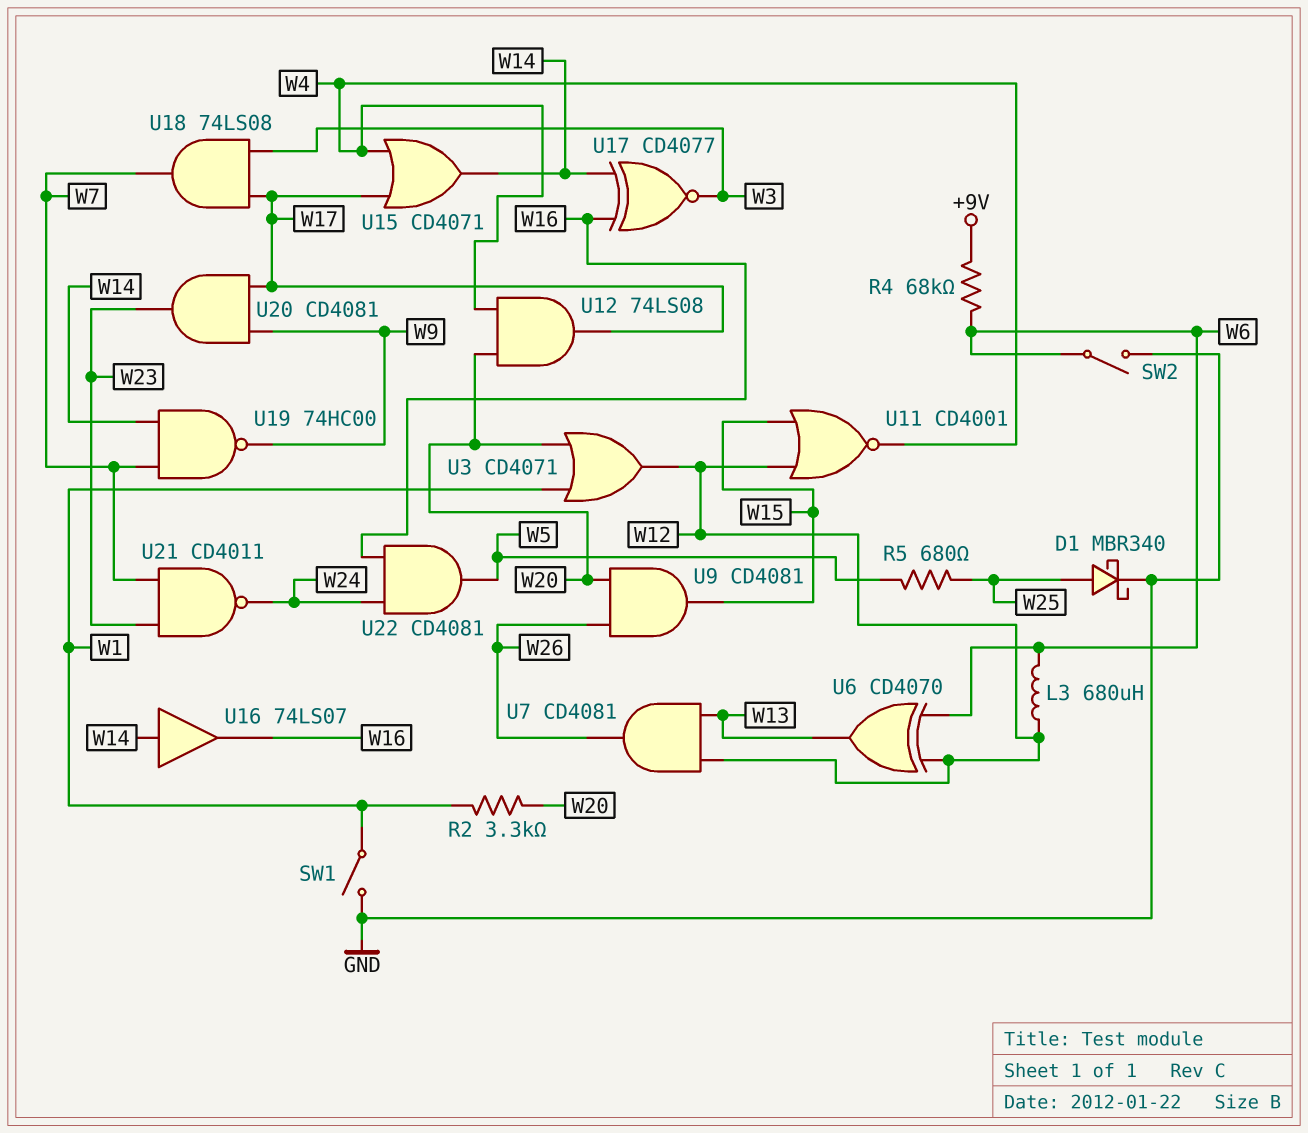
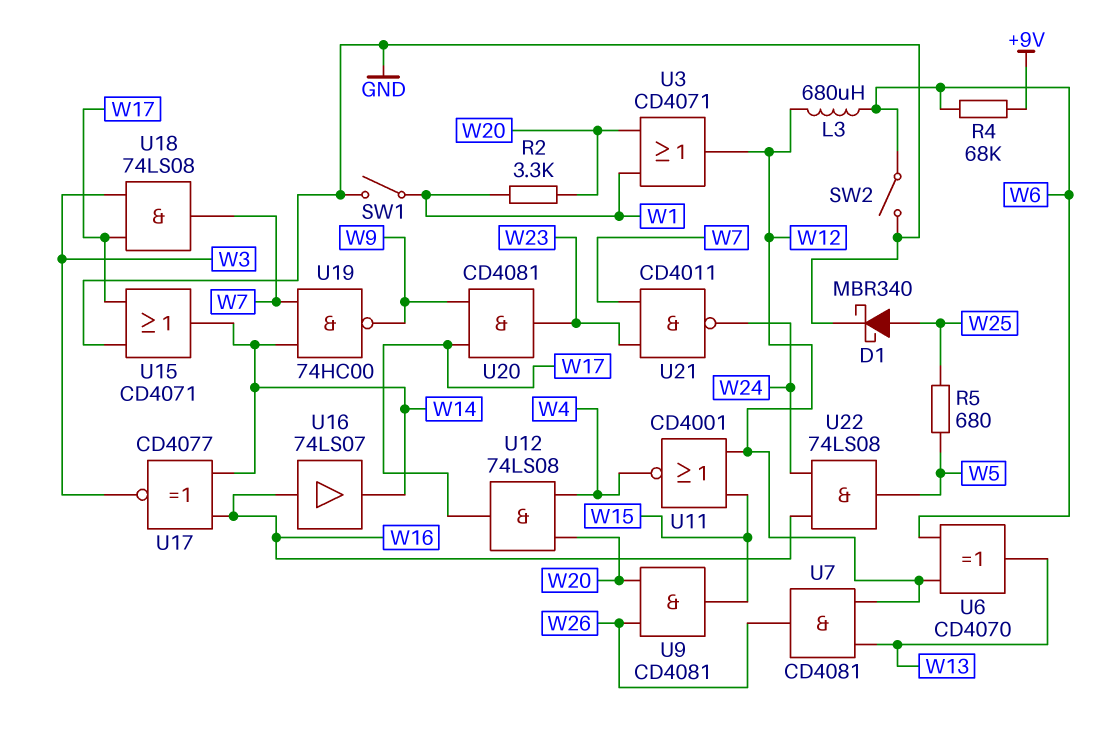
U15: OR CD4071 (in W4, in W17, out W14) -> OR CD4071 (in GND, in W17, out W14)
U16: buffer 74LS07 (in W14, out W16) -> buffer 74LS07 (in W16, out W14)
U22: AND CD4081 (in W16, in W24, out W5) -> AND 74LS08 (in W16, in W24, out W5)

